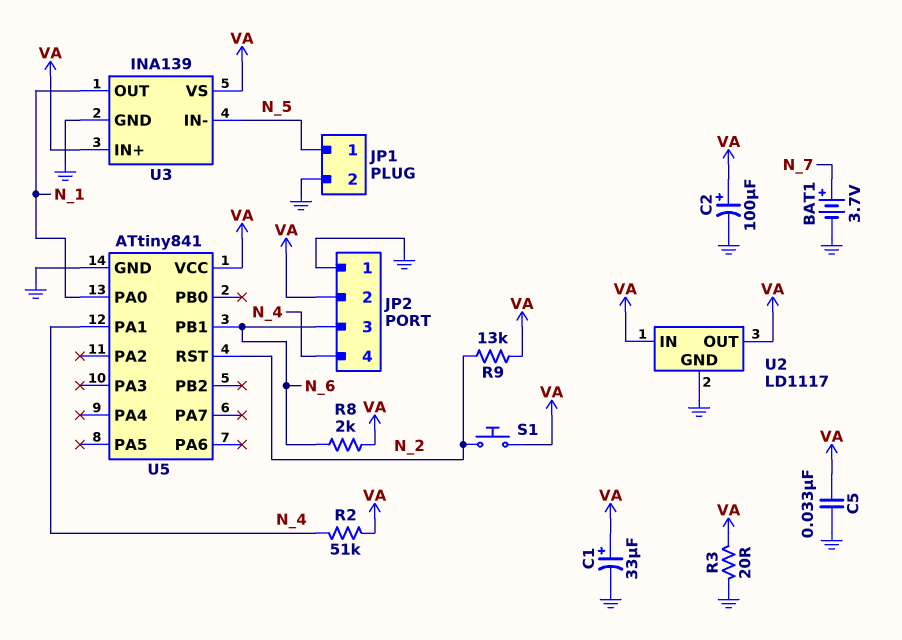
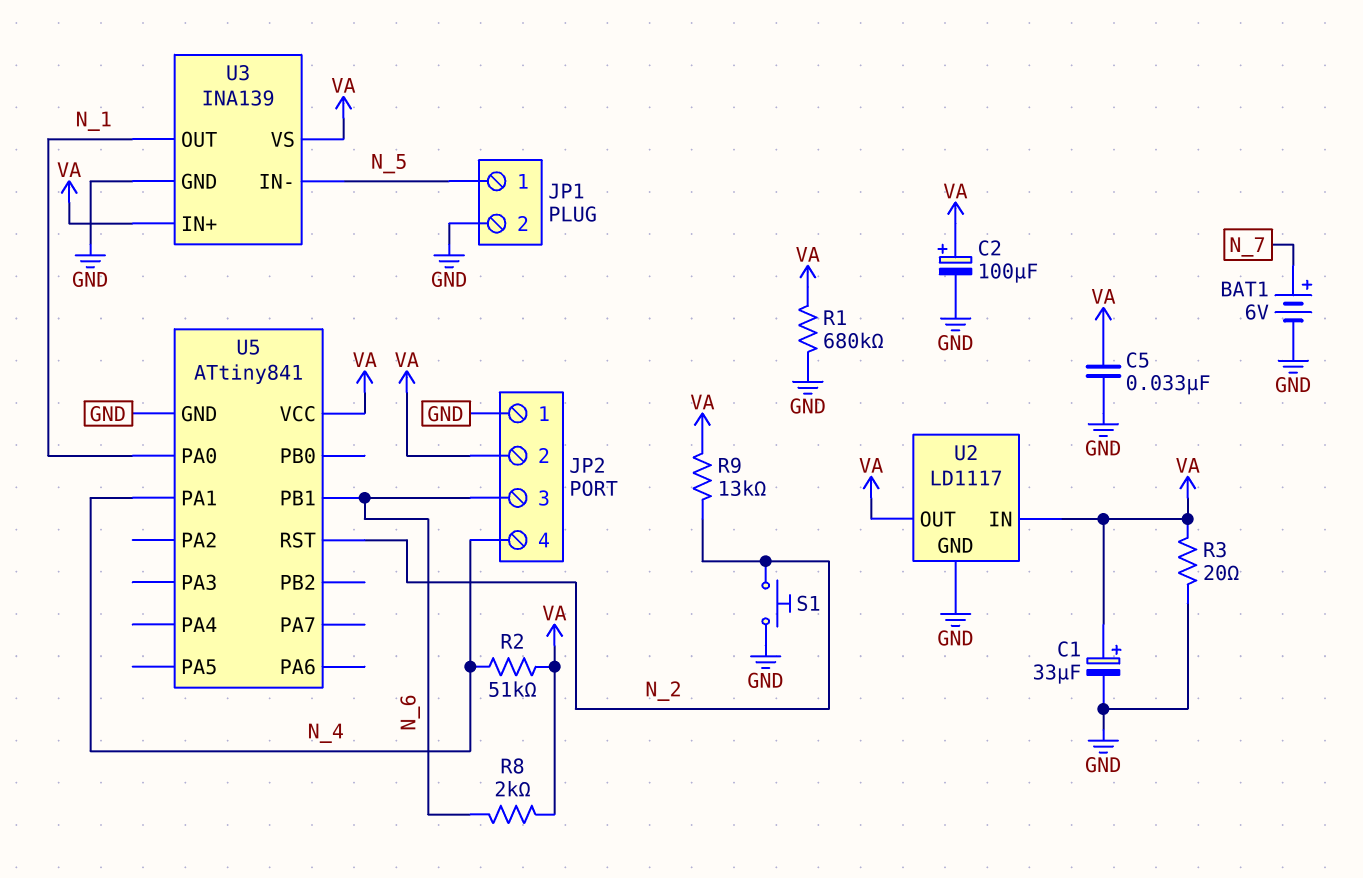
BAT1: 3.7V (plus N_7, minus GND) -> 6V (plus N_7, minus GND)
R1: none -> 680k (GND, VA)
S1: button (N_2, VA) -> button (GND, N_2)

